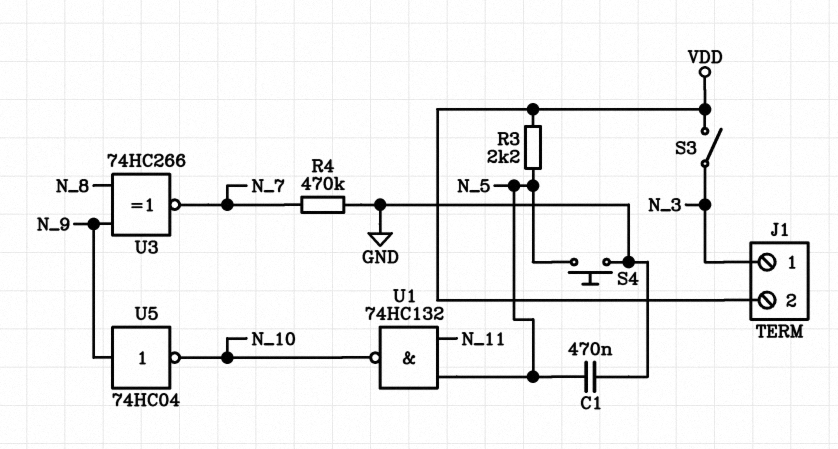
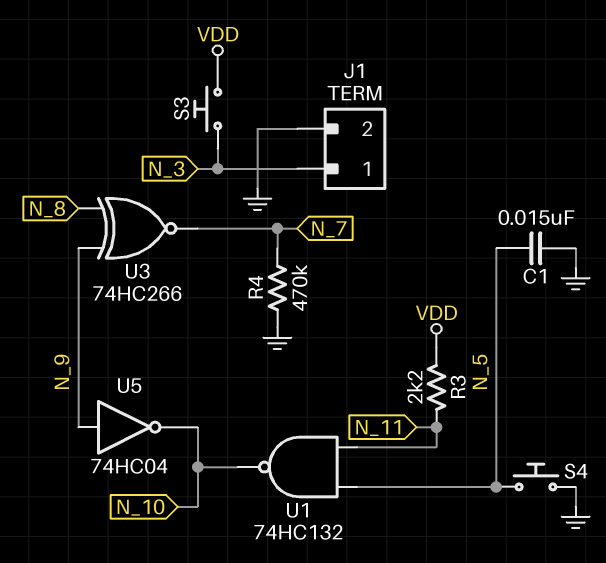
C1: 470nF (GND, N_5) -> 15nF (GND, N_5)
J1 pin 2: VDD -> GND
R3: 2.2k (N_5, VDD) -> 2.2k (N_11, VDD)
S3: switch (N_3, VDD) -> button (N_3, VDD)

